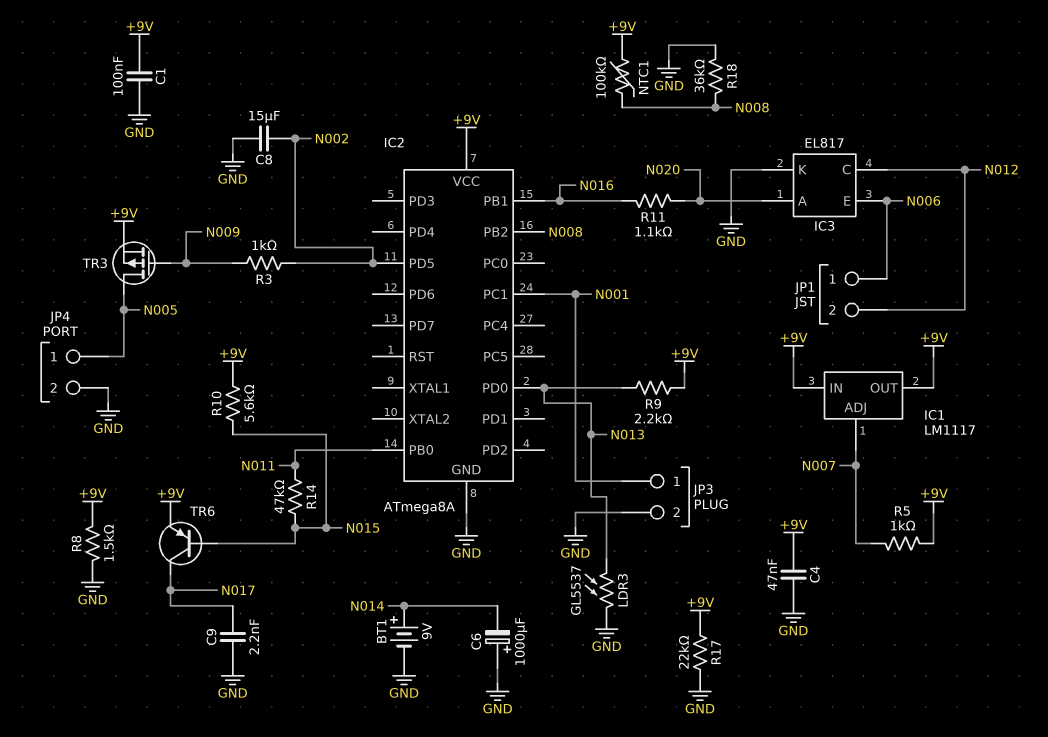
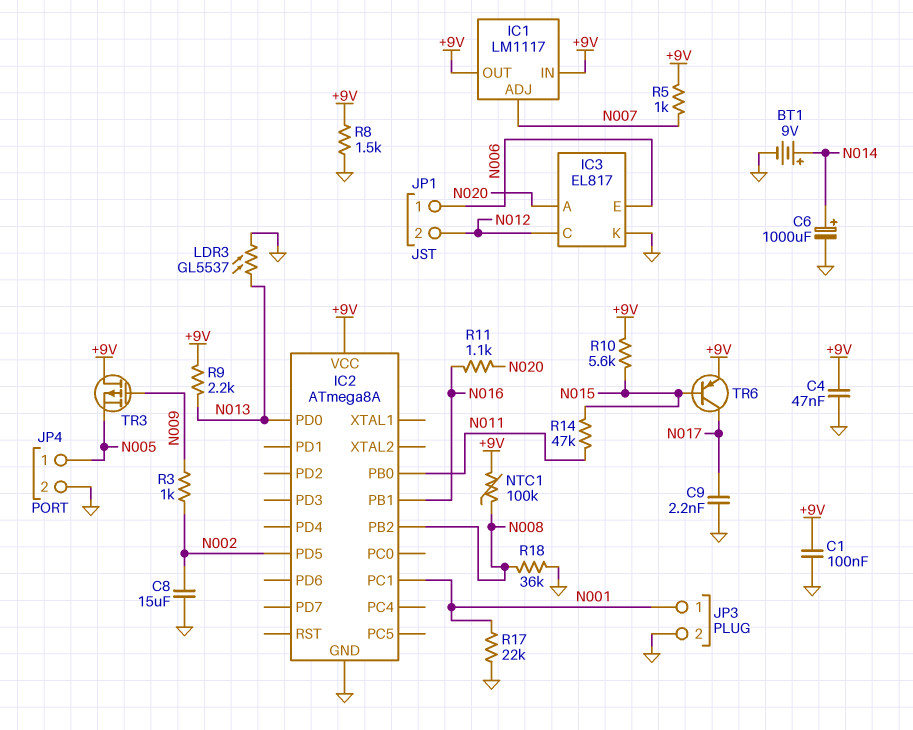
C6: 1000uF (plus GND, minus N014) -> 1000uF (plus N014, minus GND)
R17: 22k (+9V, GND) -> 22k (GND, N001)
TR3: PMOS (G N009, D N005, S +9V) -> PMOS (G N009, D +9V, S N005)

